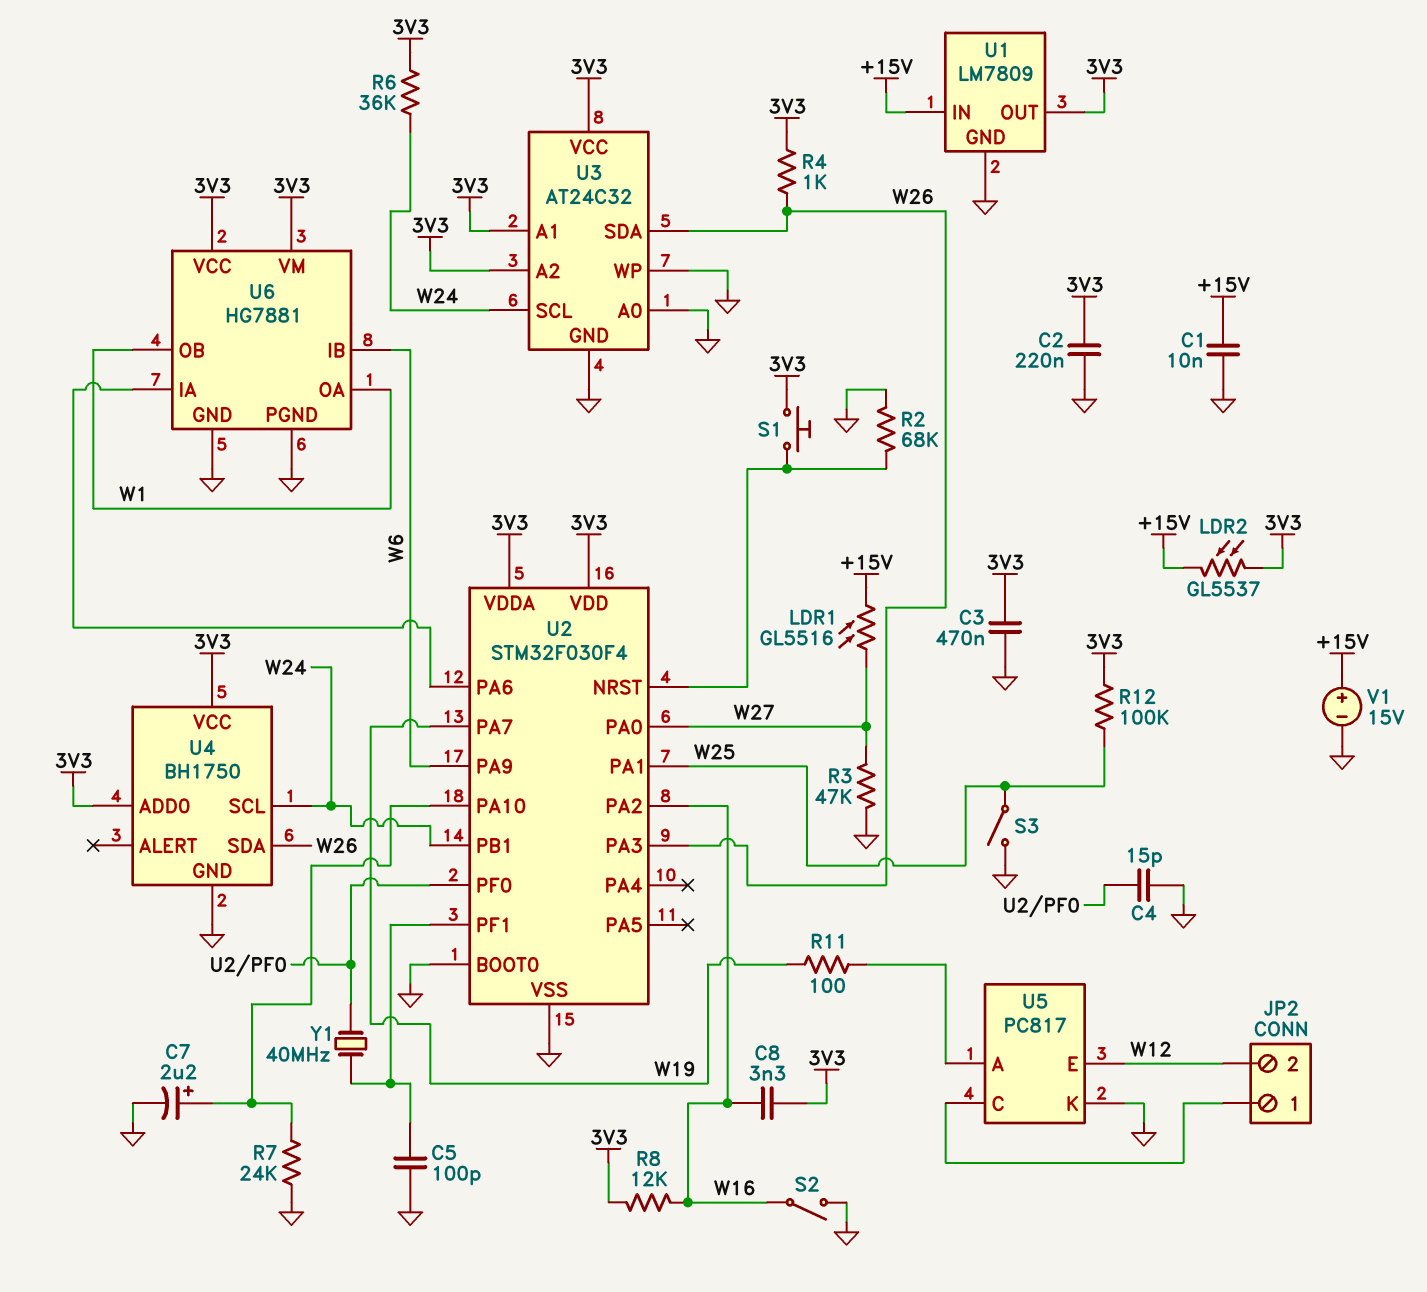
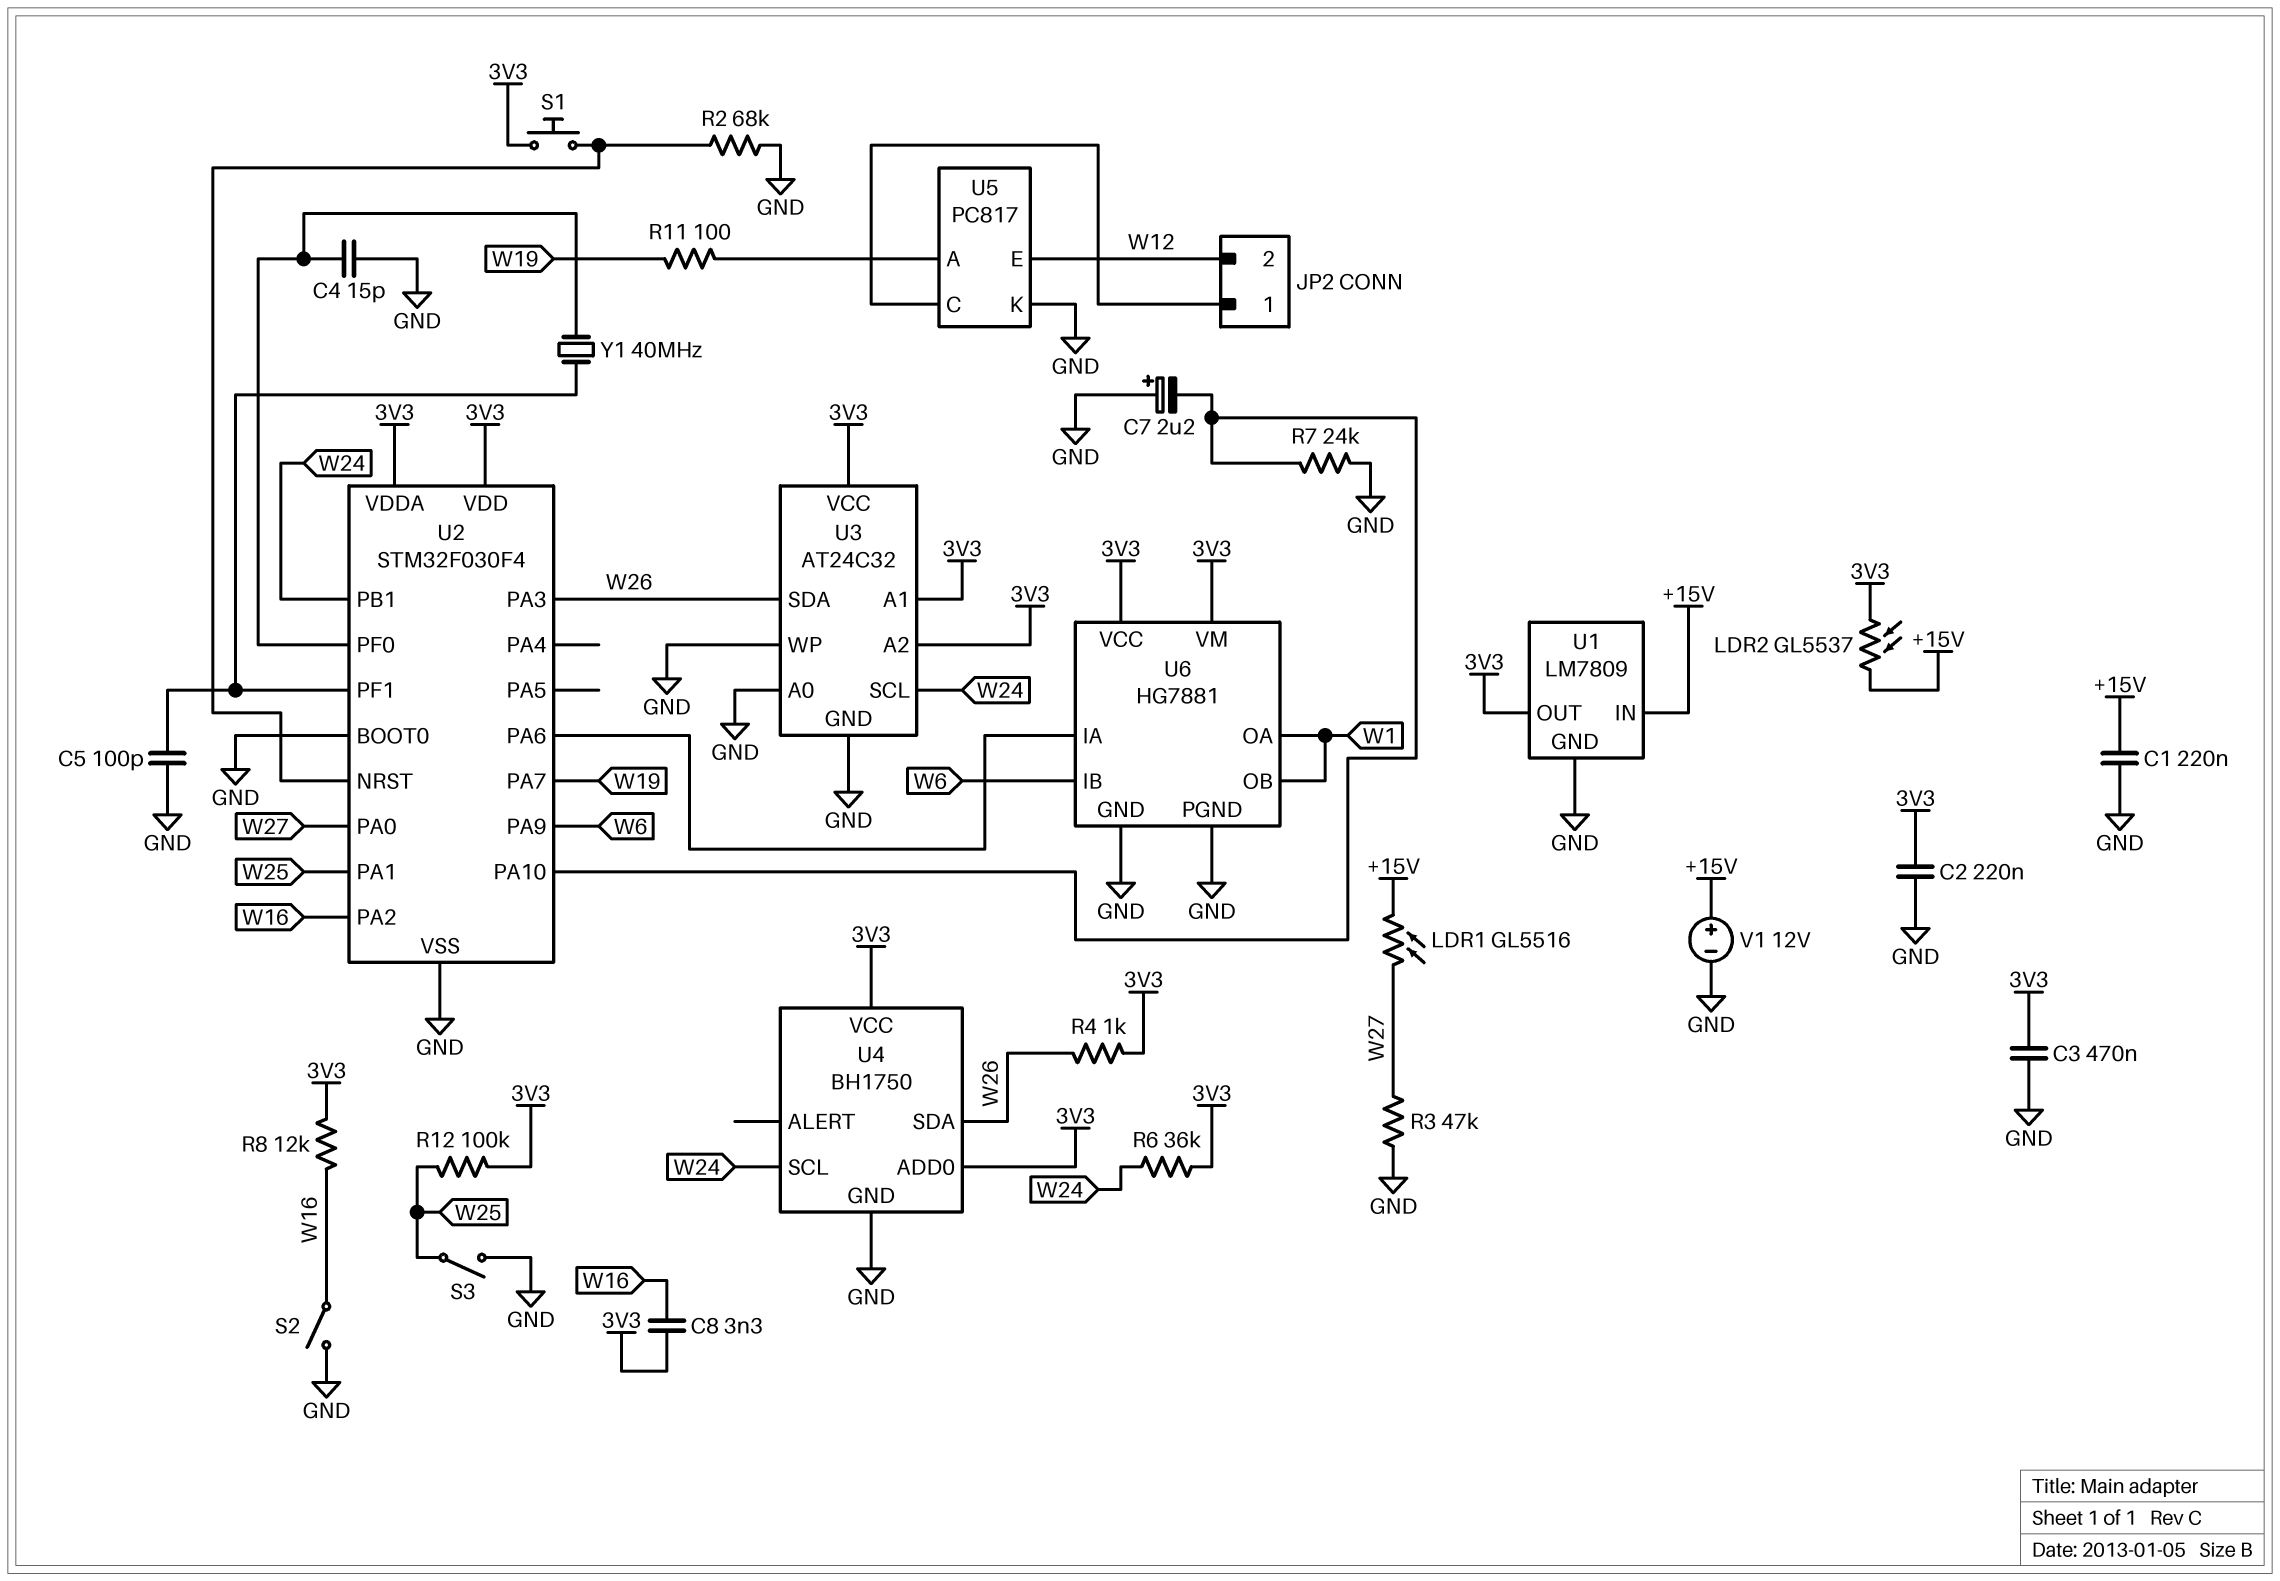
C1: 10nF (+15V, GND) -> 220nF (+15V, GND)
C7: 2.2uF (plus U2/PA10, minus GND) -> 2.2uF (plus GND, minus U2/PA10)
V1: 15V (plus +15V, minus GND) -> 12V (plus +15V, minus GND)

